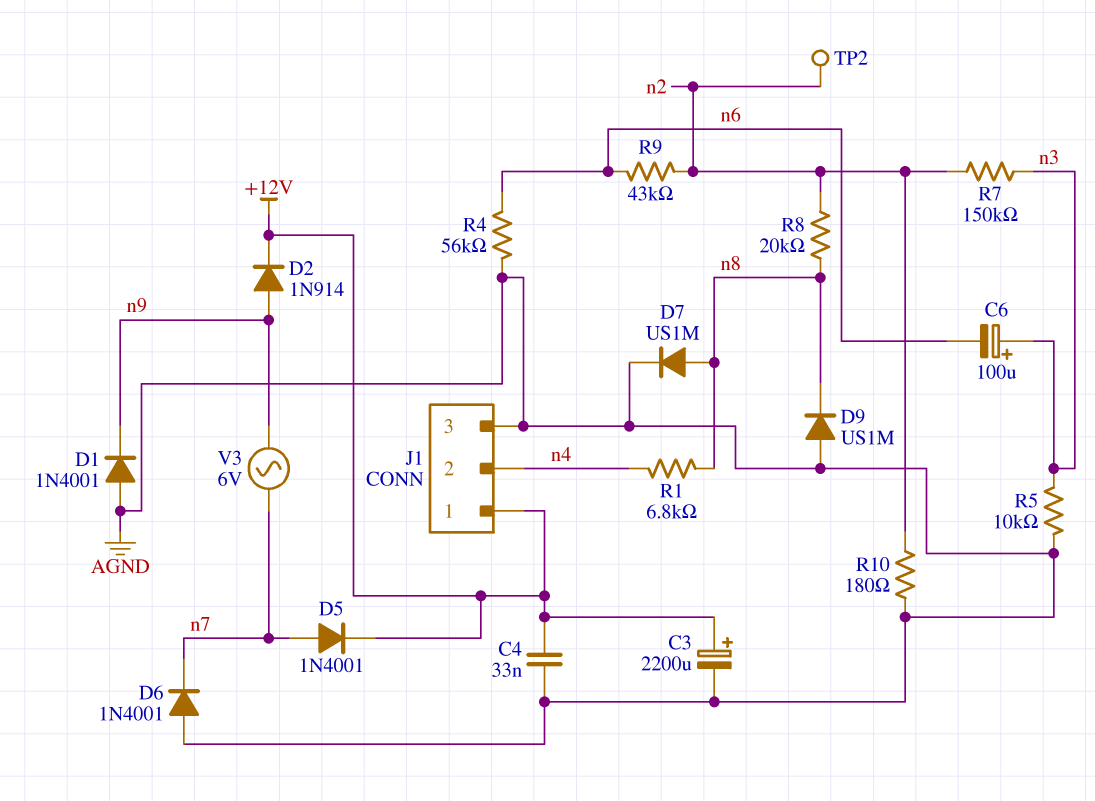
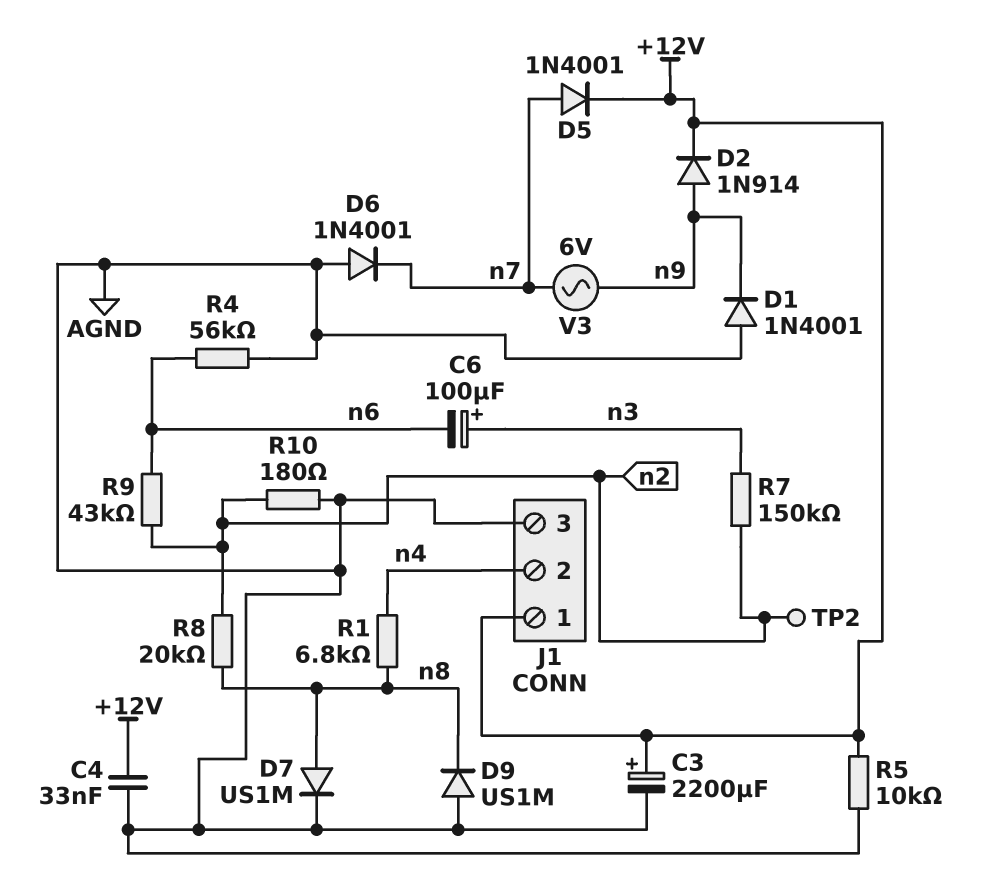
R5: 10k (AGND, n3) -> 10k (+12V, AGND)

